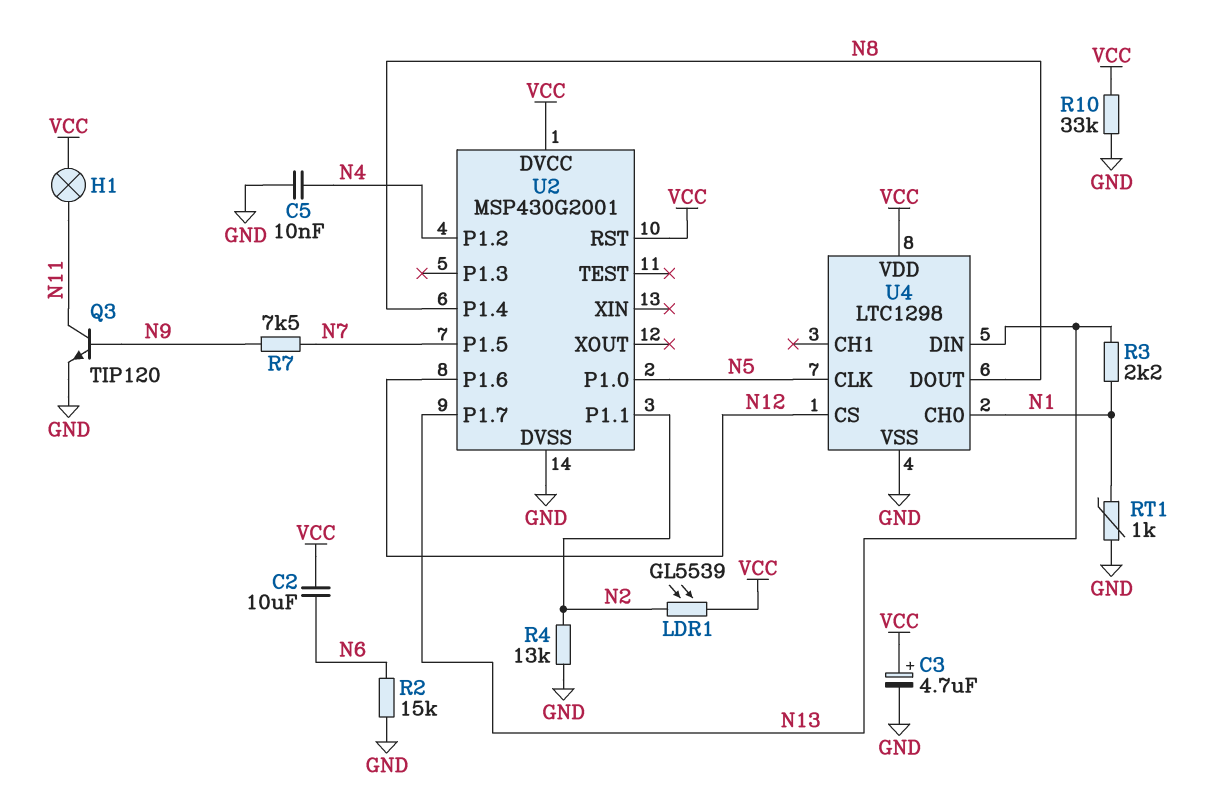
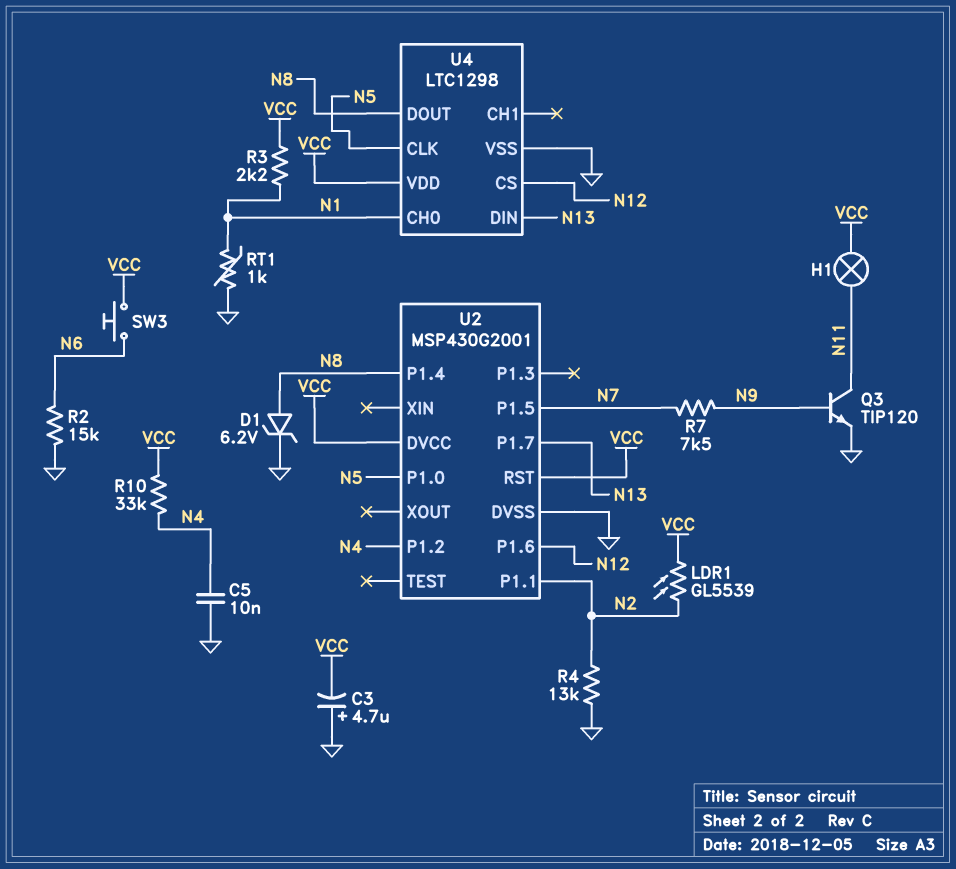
C2: 10uF (N6, VCC) -> none
C3: 4.7uF (plus VCC, minus GND) -> 4.7uF (plus GND, minus VCC)
D1: none -> zener 6.2V (A N8, K GND)
R3: 2.2k (N1, N13) -> 2.2k (N1, VCC)
R10: 33k (GND, VCC) -> 33k (N4, VCC)
SW3: none -> button (N6, VCC)

